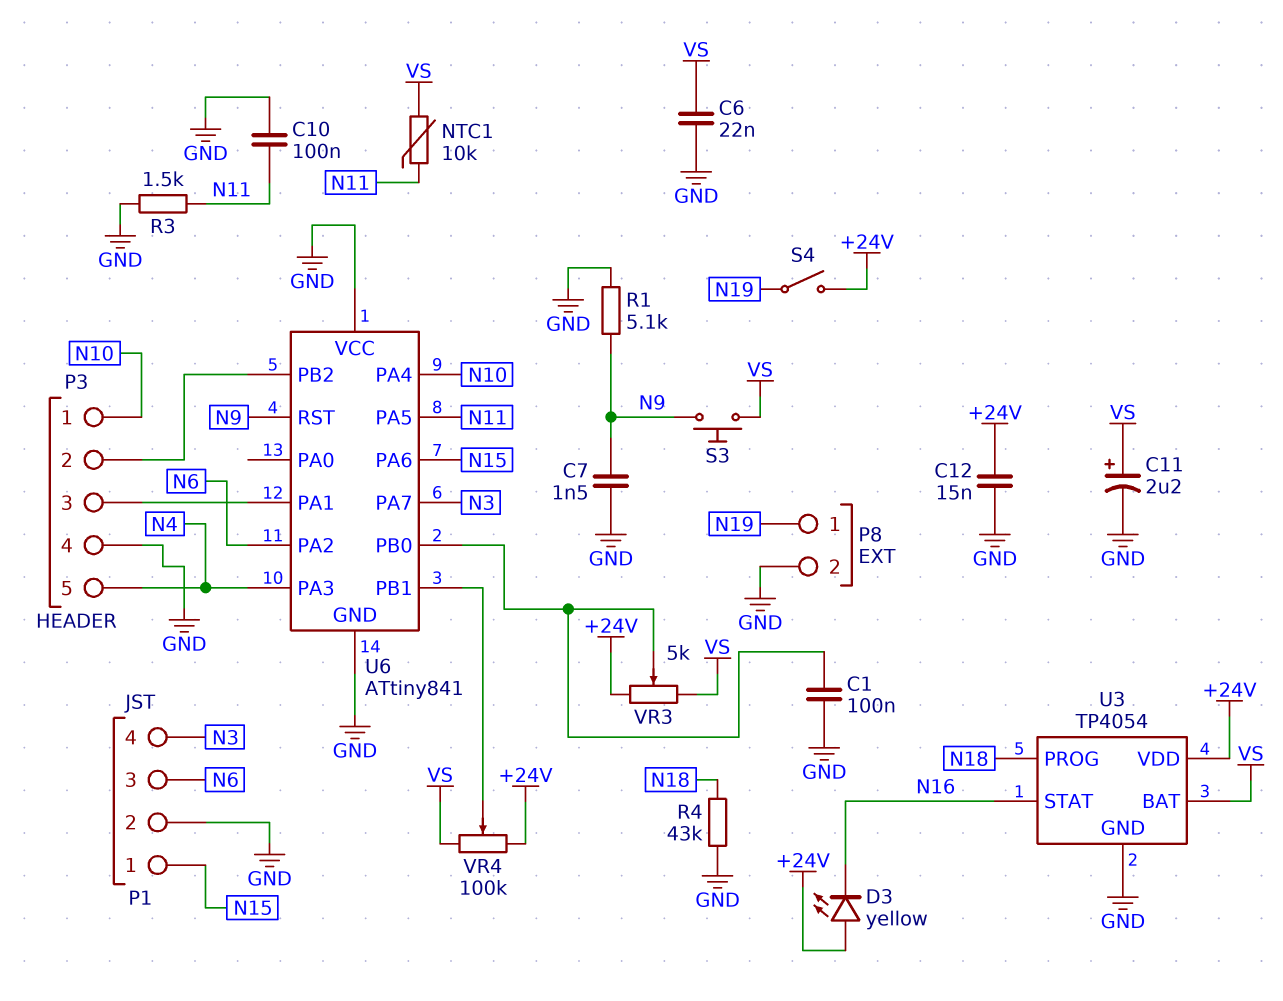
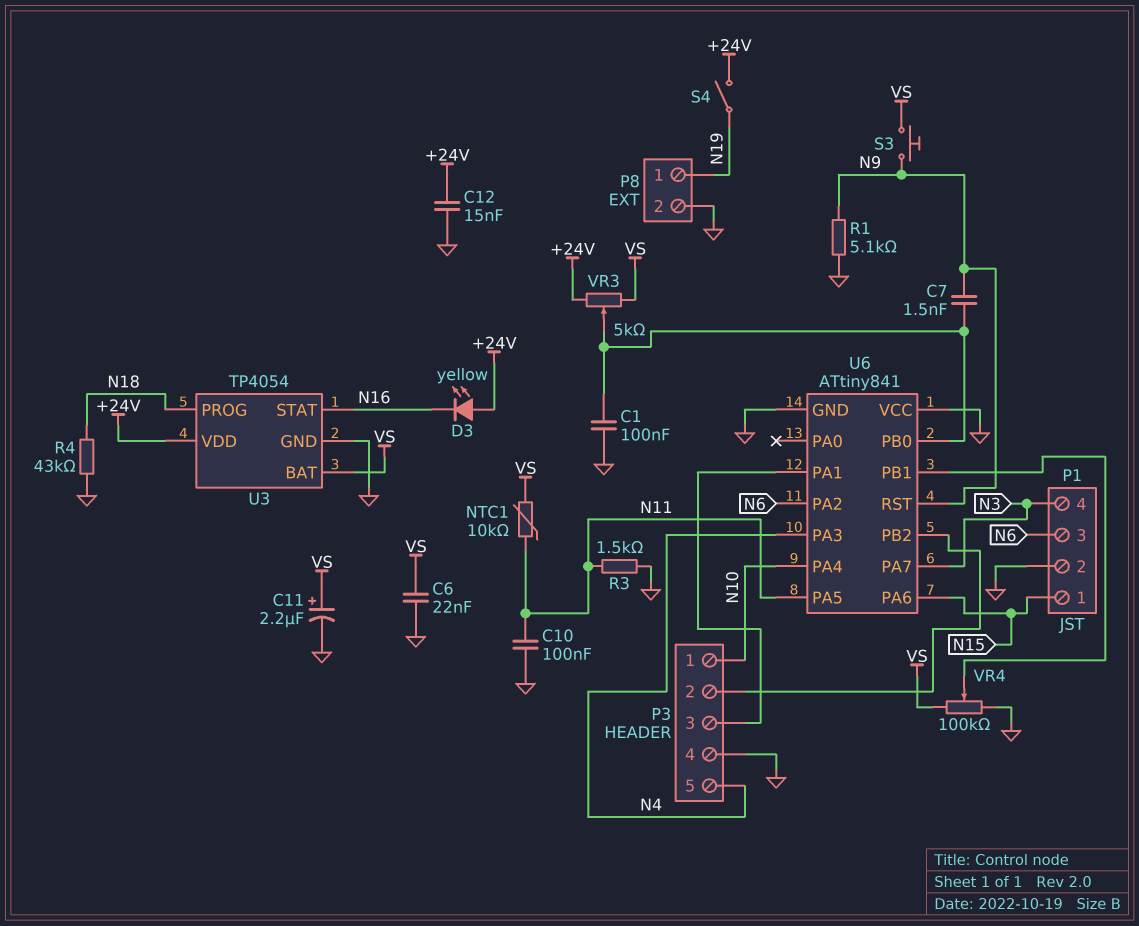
C7: 1.5nF (GND, N9) -> 1.5nF (N9, U6/PB0)
VR4: 100k (+24V, VS, wiper U6/PB1) -> 100k (GND, VS, wiper U6/PB1)

